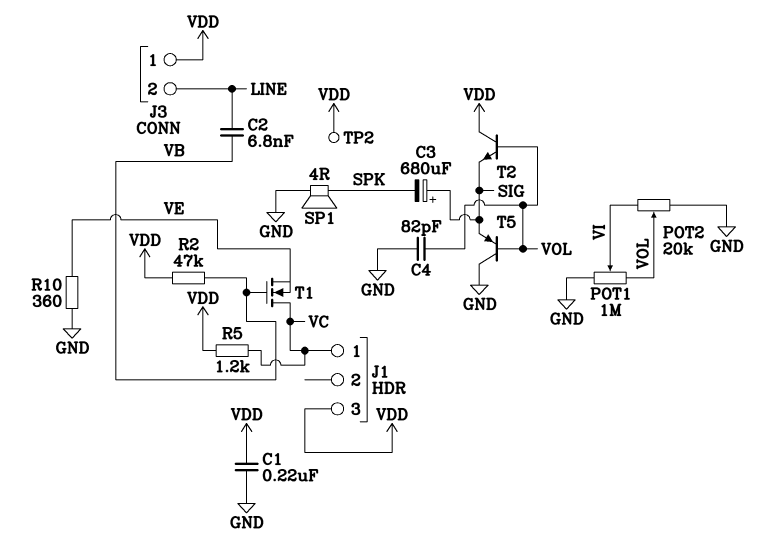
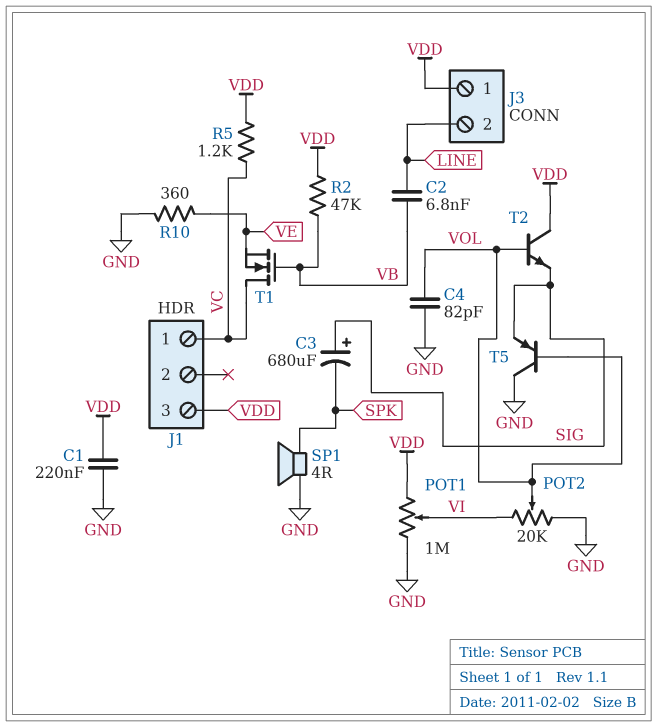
POT1: 1M (GND, VOL, wiper VI) -> 1M (GND, VDD, wiper VI)
TP2: test point (VDD) -> none

